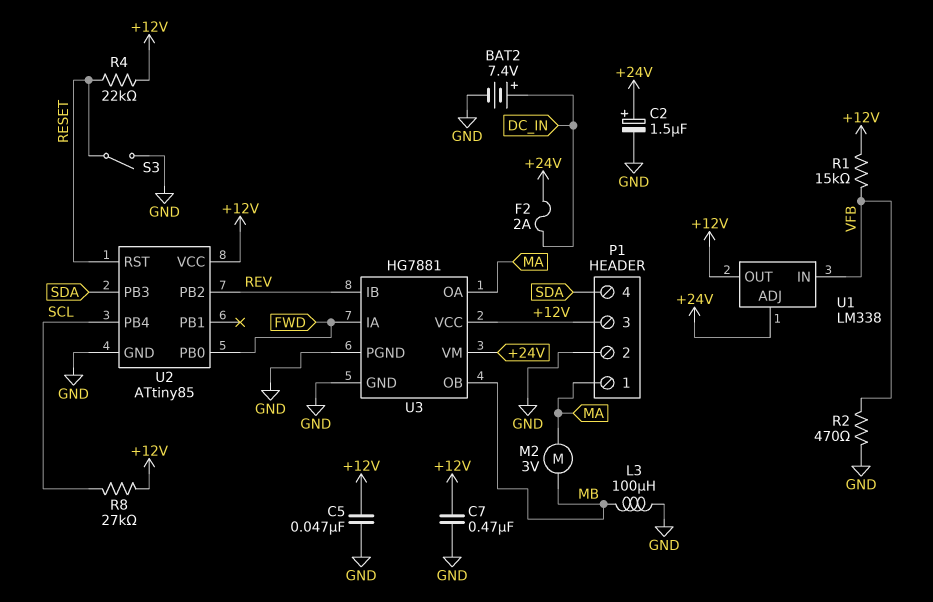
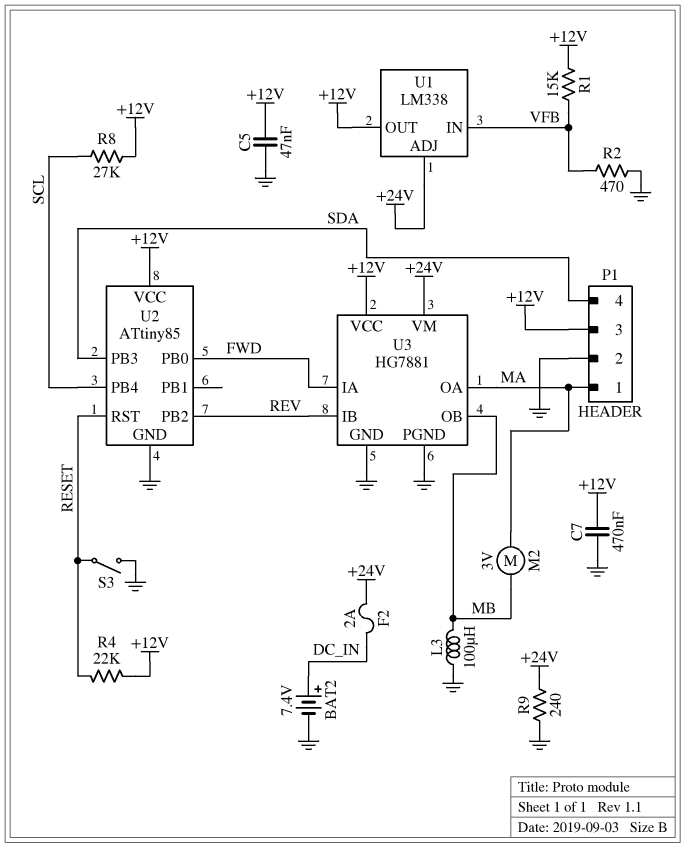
C2: 1.5uF (plus +24V, minus GND) -> none
R9: none -> 240 (+24V, GND)

